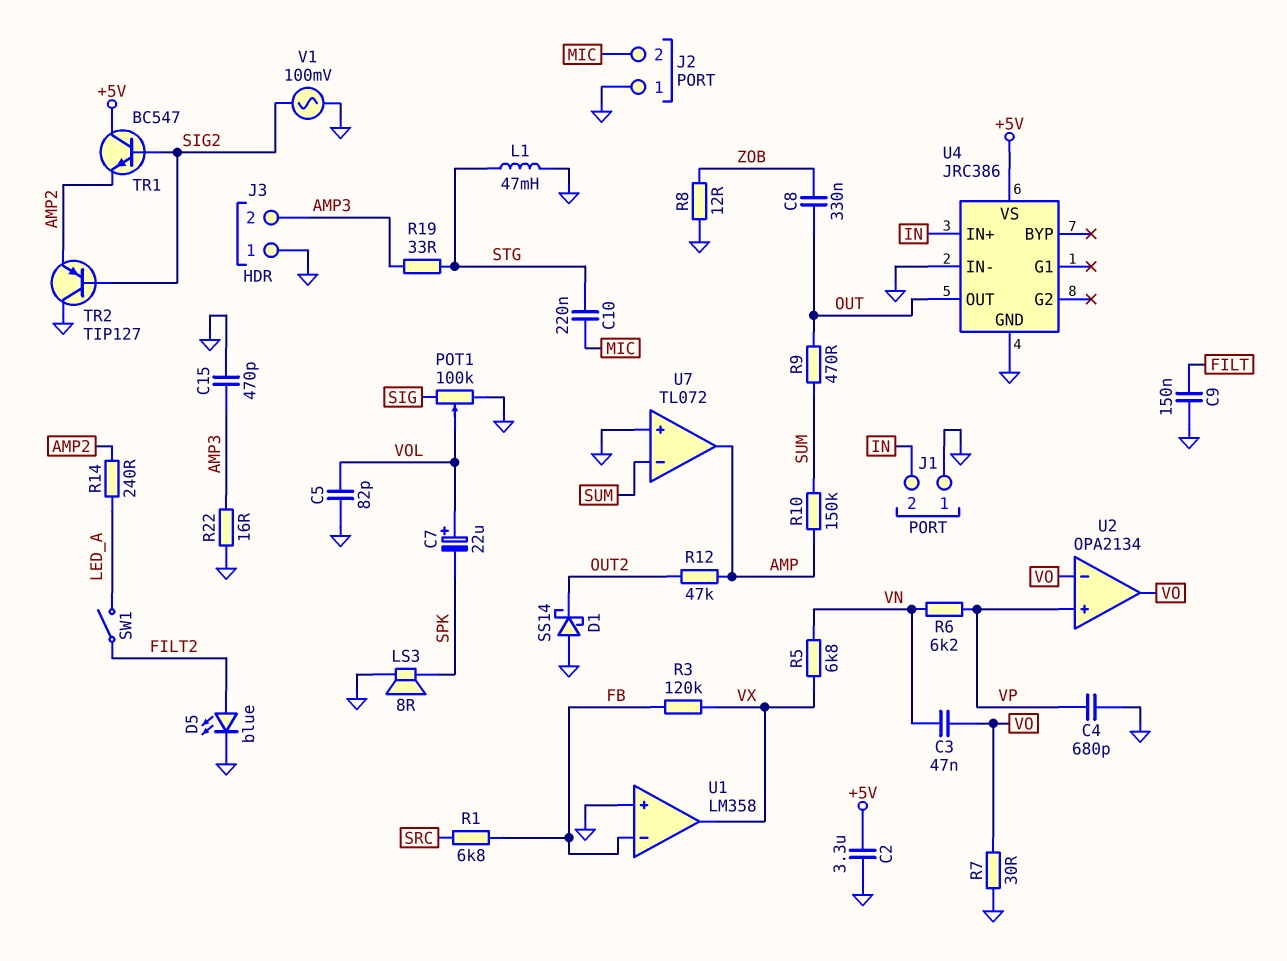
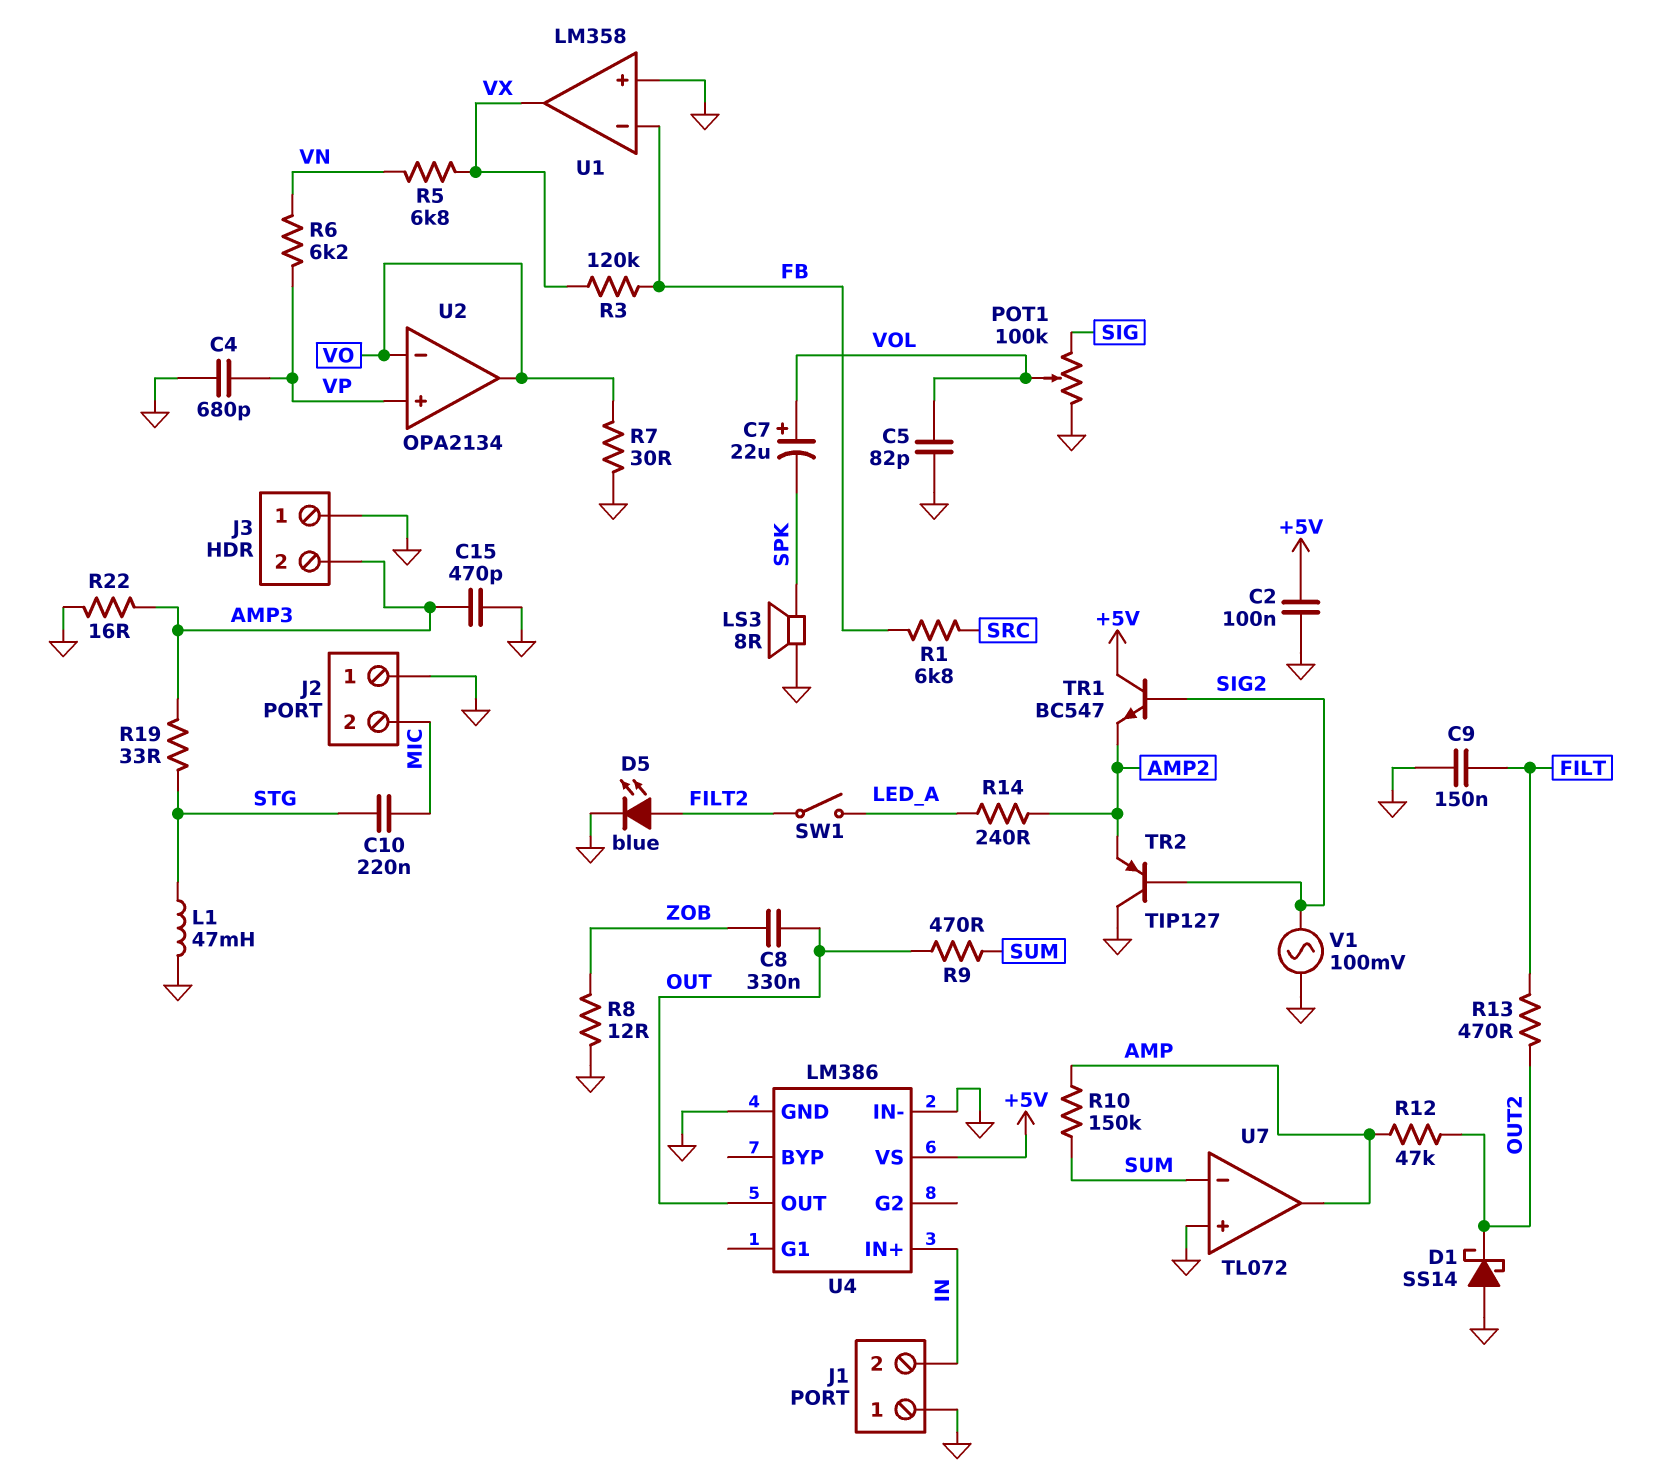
C2: 3.3uF (+5V, GND) -> 100nF (+5V, GND)
C3: 47nF (VN, VO) -> none
R13: none -> 470 (FILT, OUT2)
U4: JRC386 -> LM386

